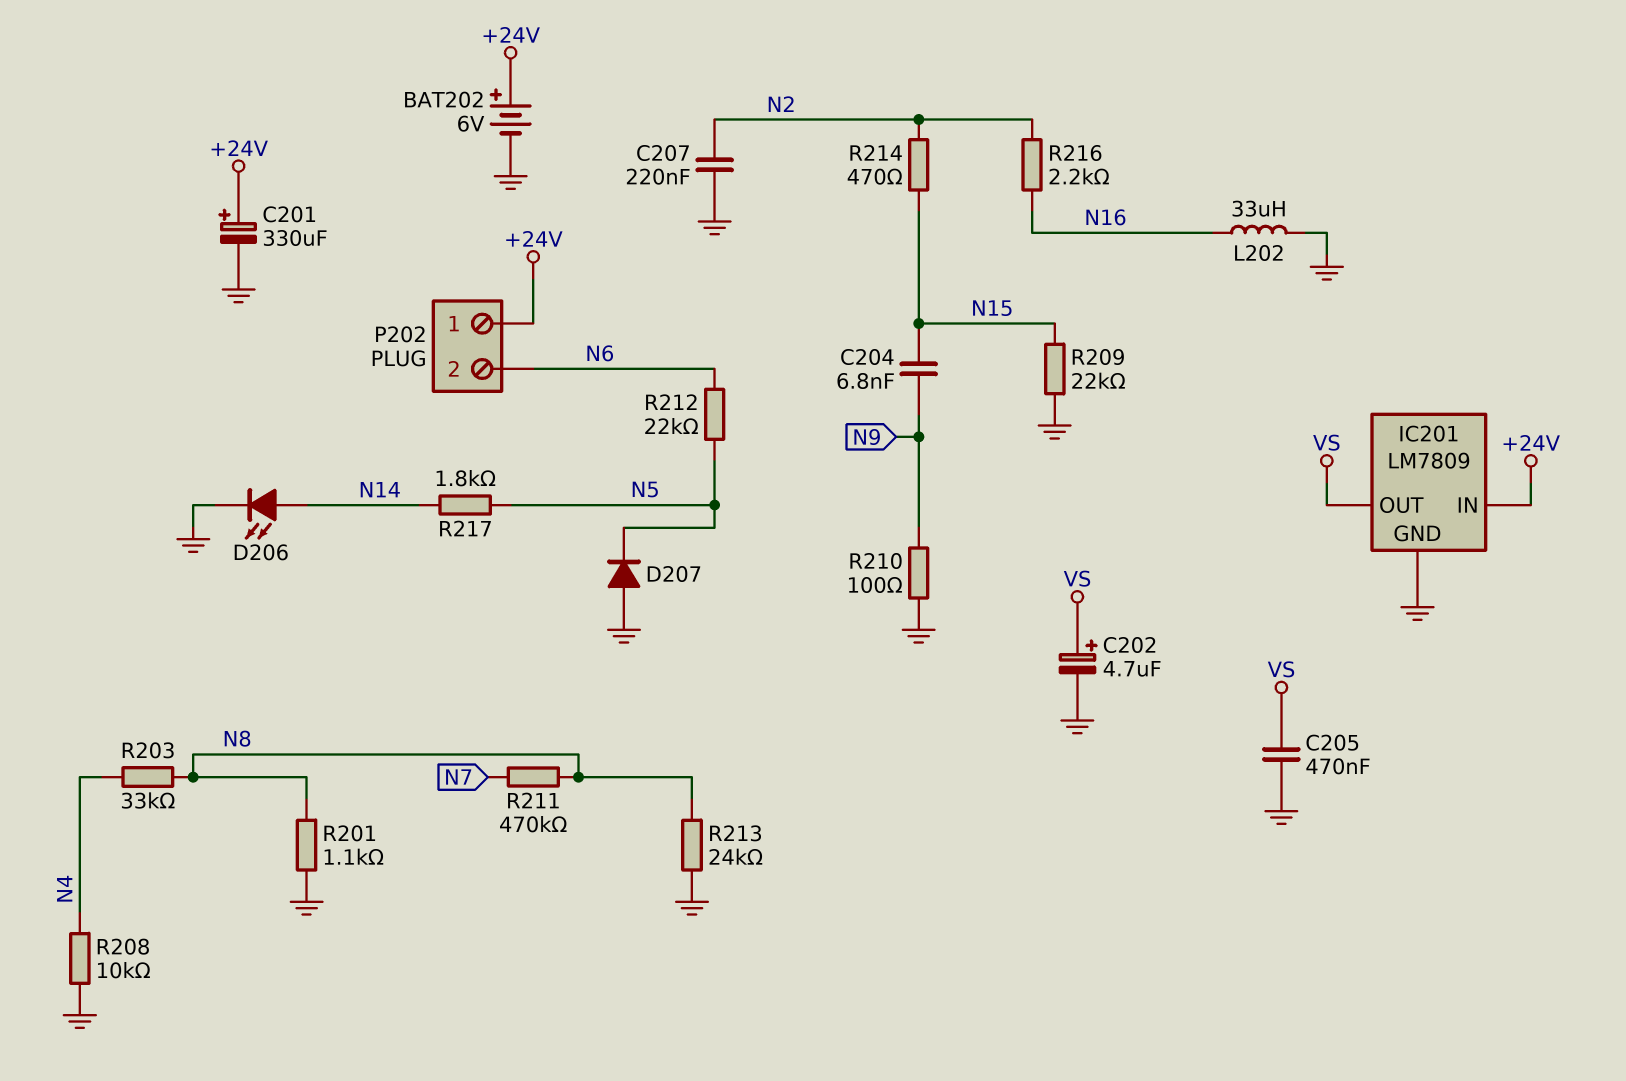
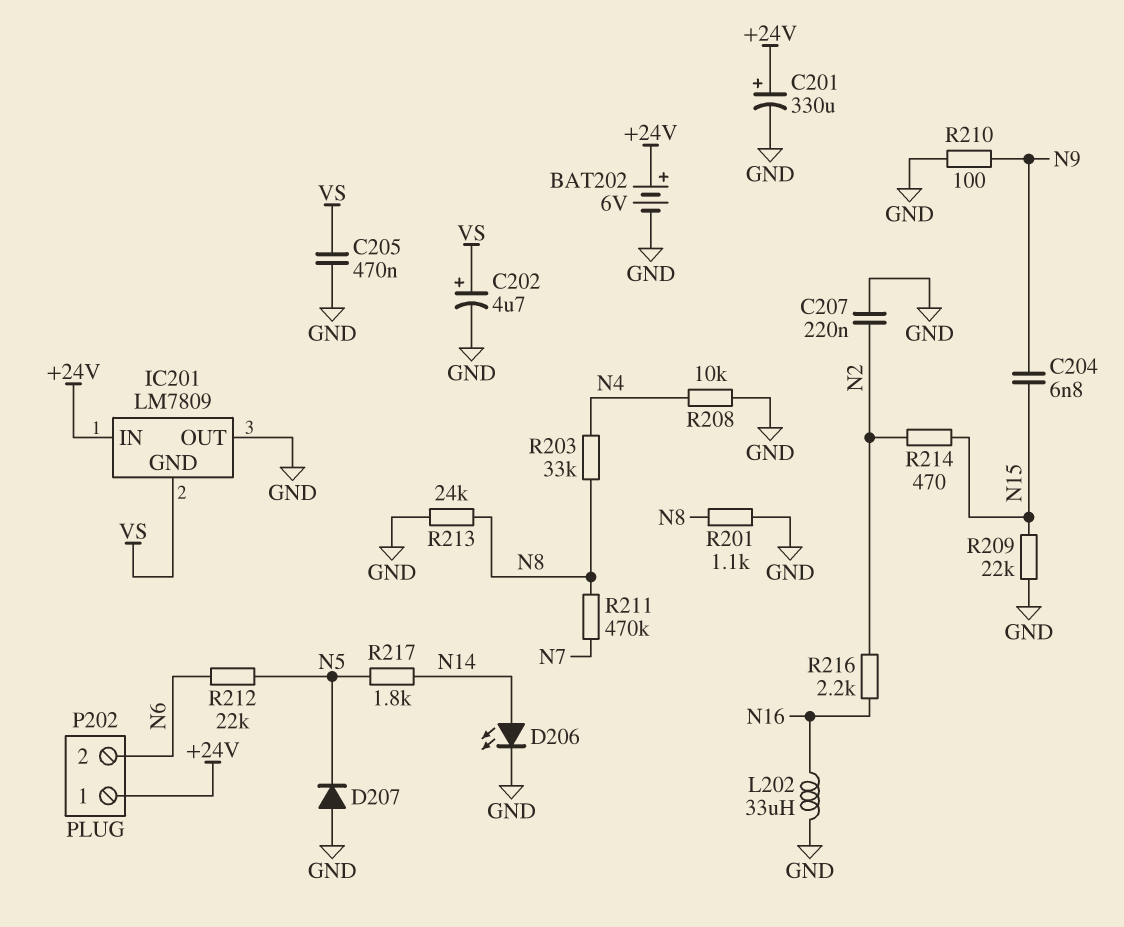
IC201 pin GND: GND -> VS
IC201 pin OUT: VS -> GND

